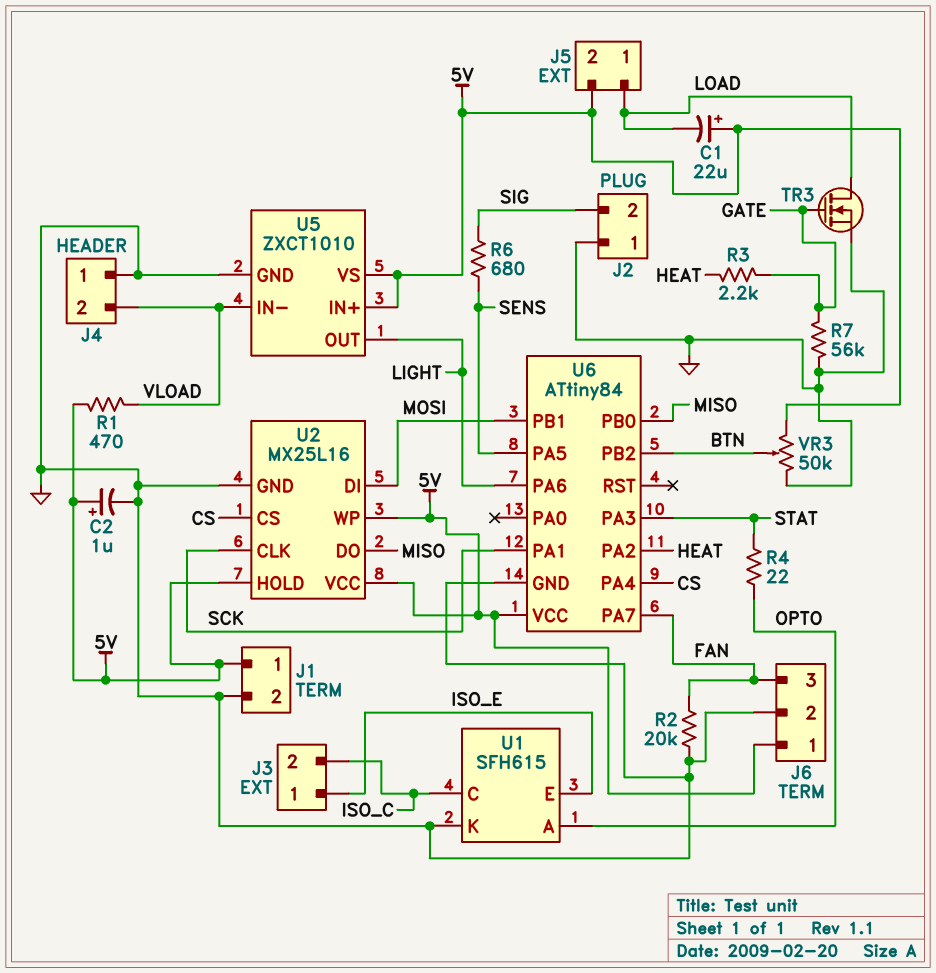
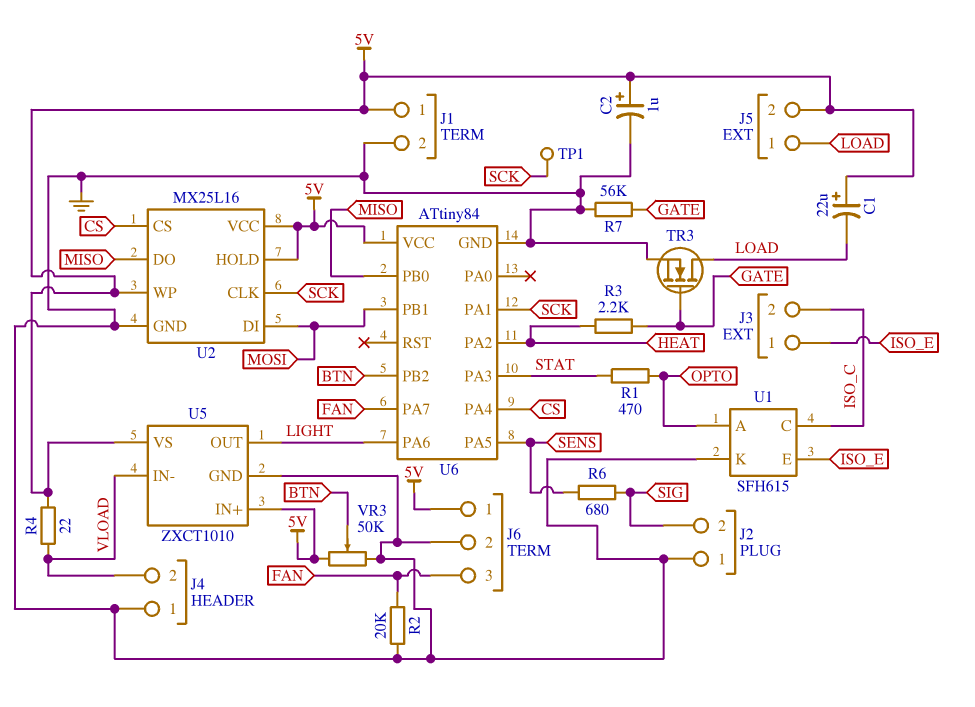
R1: 470 (5V, VLOAD) -> 470 (OPTO, STAT)
R4: 22 (OPTO, STAT) -> 22 (5V, VLOAD)
TP1: none -> test point (SCK)

